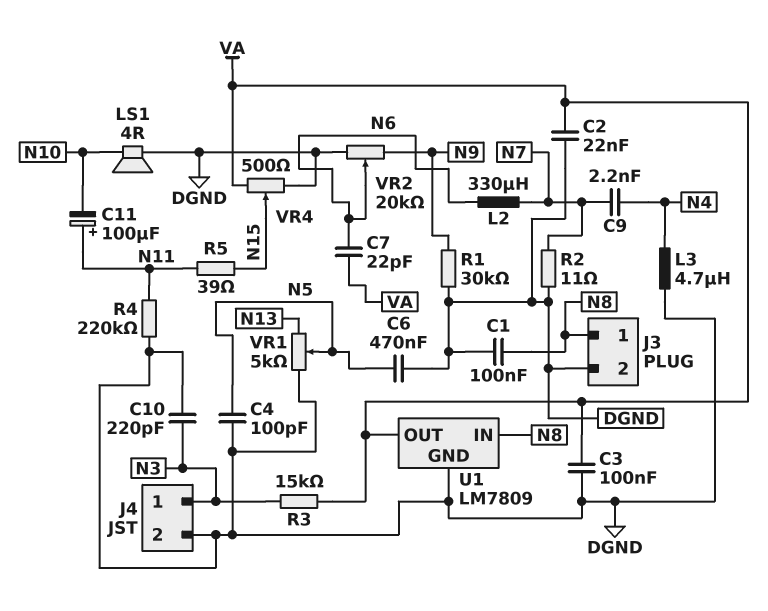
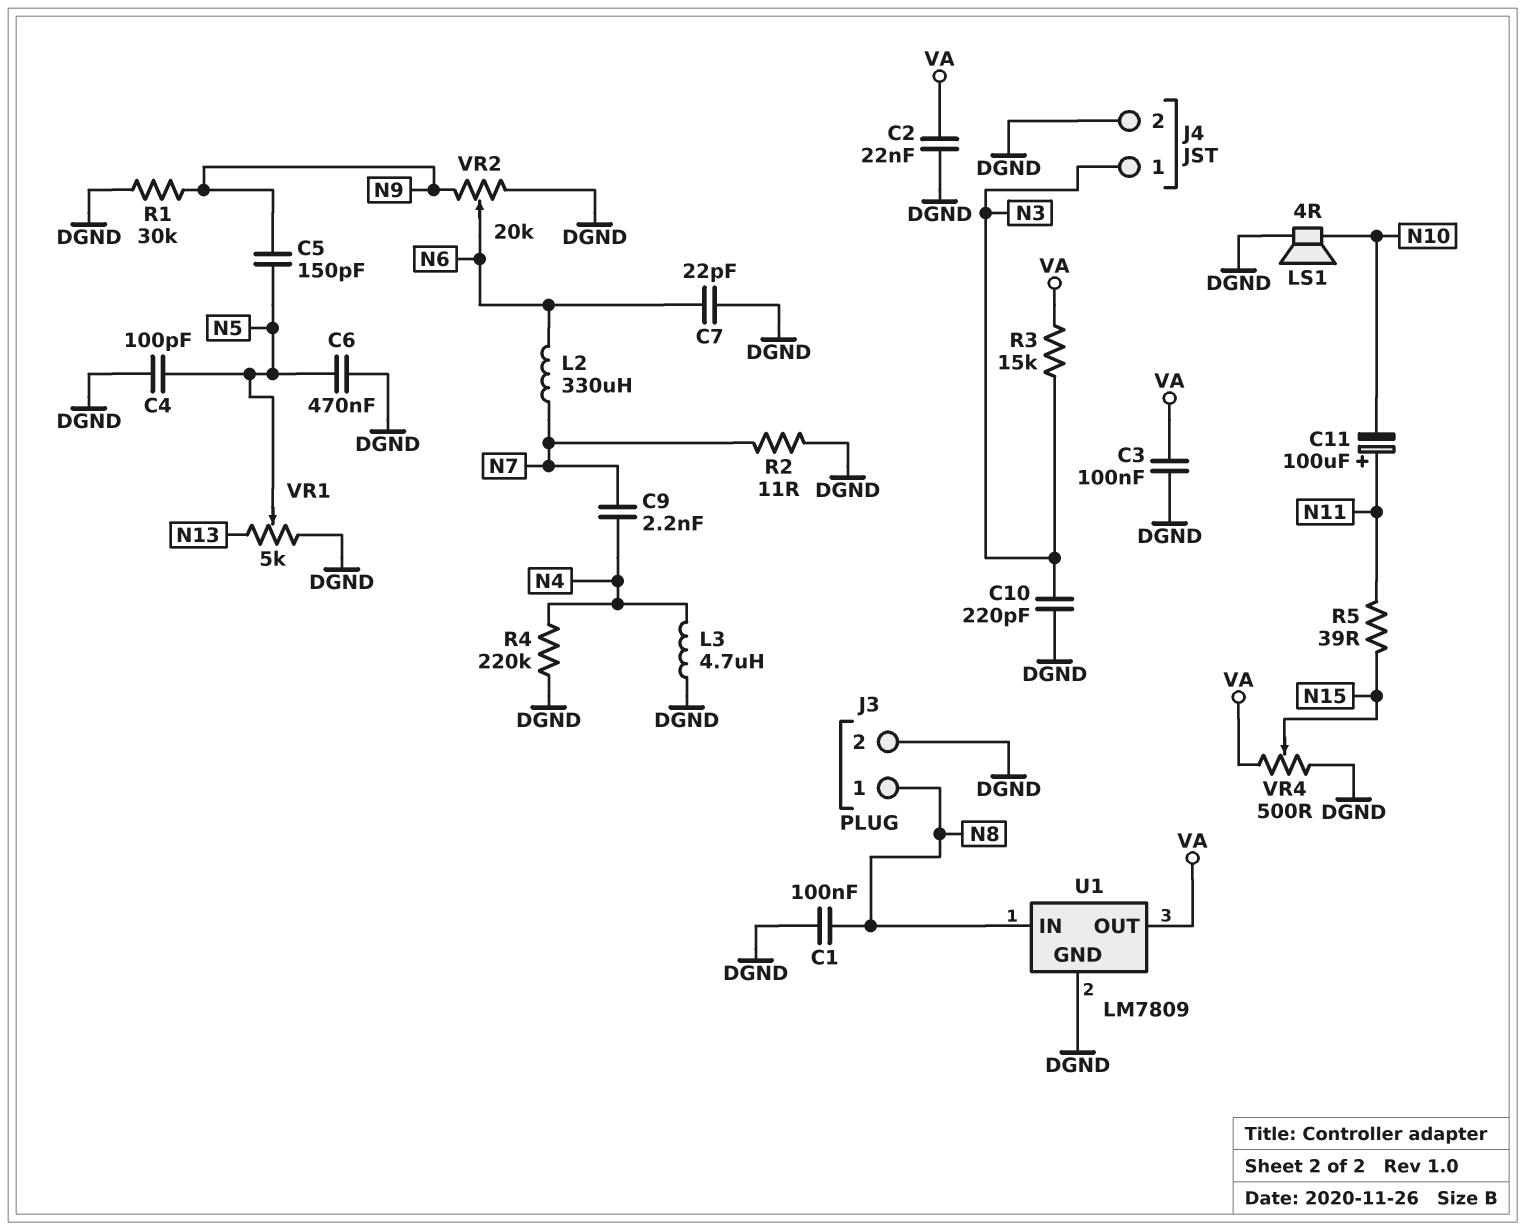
C5: none -> 150pF (N5, N9)
C7: 22pF (N6, VA) -> 22pF (DGND, N6)
R4: 220k (DGND, N11) -> 220k (DGND, N4)

